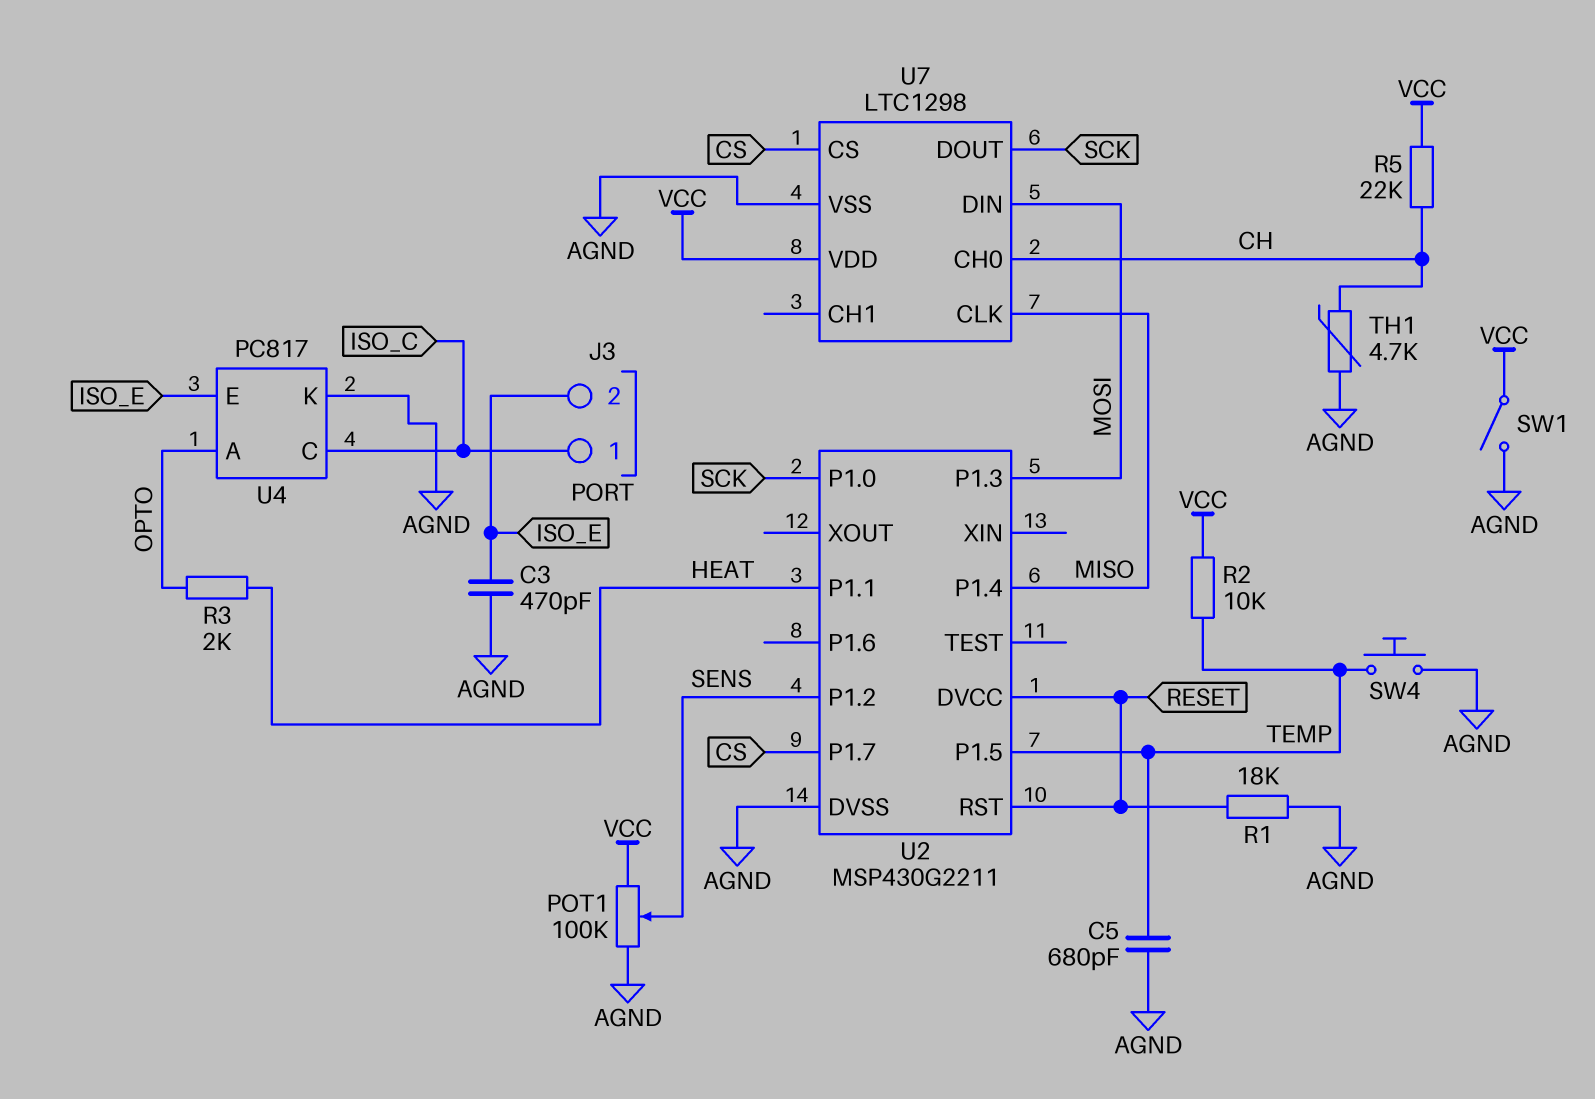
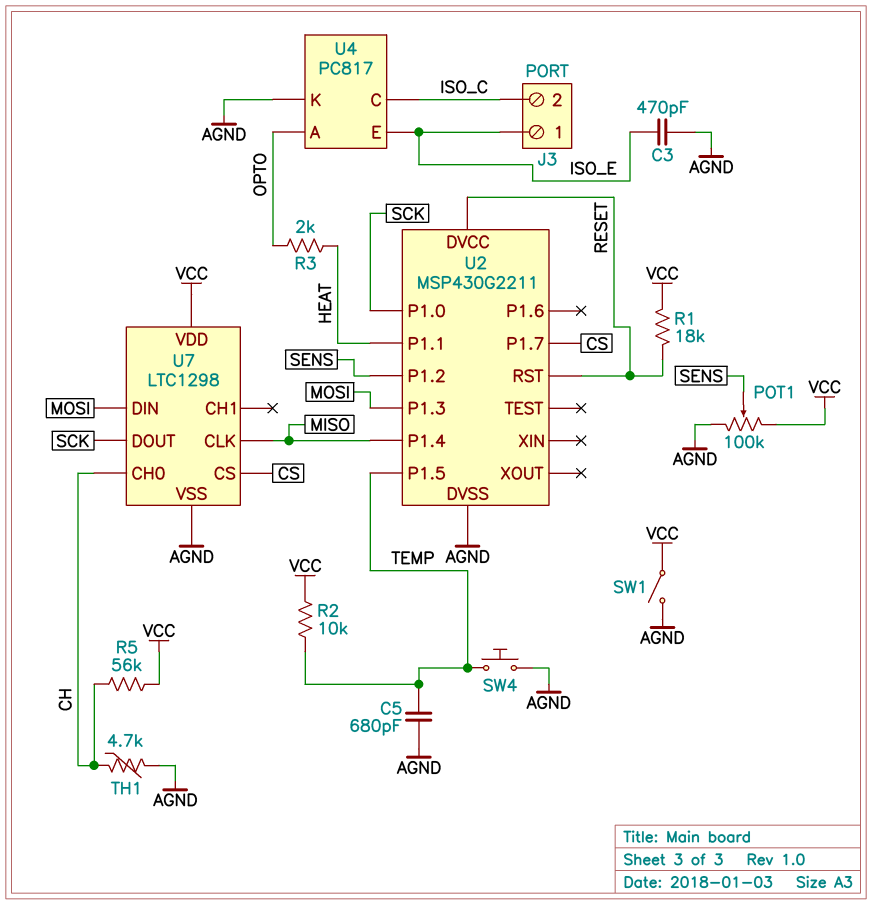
J3 pin 1: ISO_C -> ISO_E
J3 pin 2: ISO_E -> ISO_C
R1: 18k (AGND, RESET) -> 18k (RESET, VCC)
R5: 22k (CH, VCC) -> 56k (CH, VCC)

